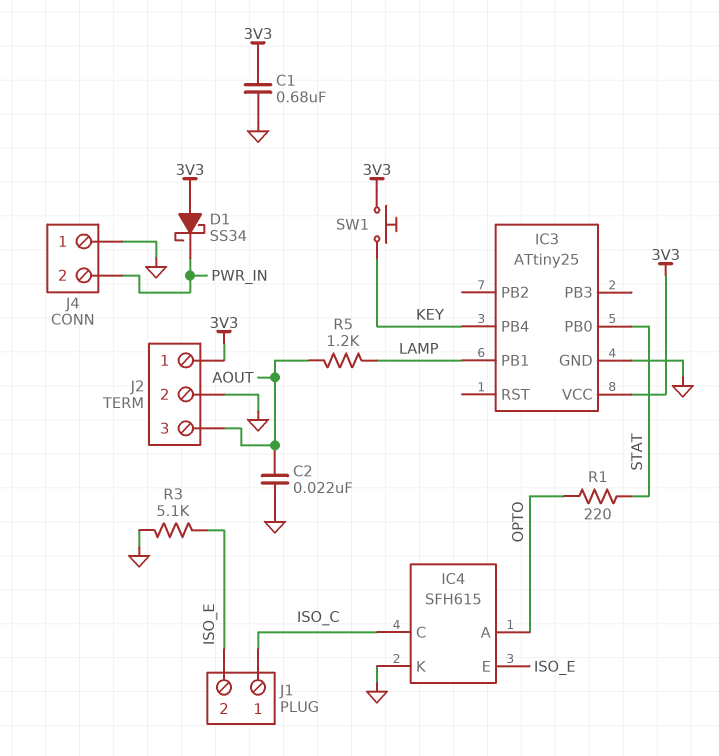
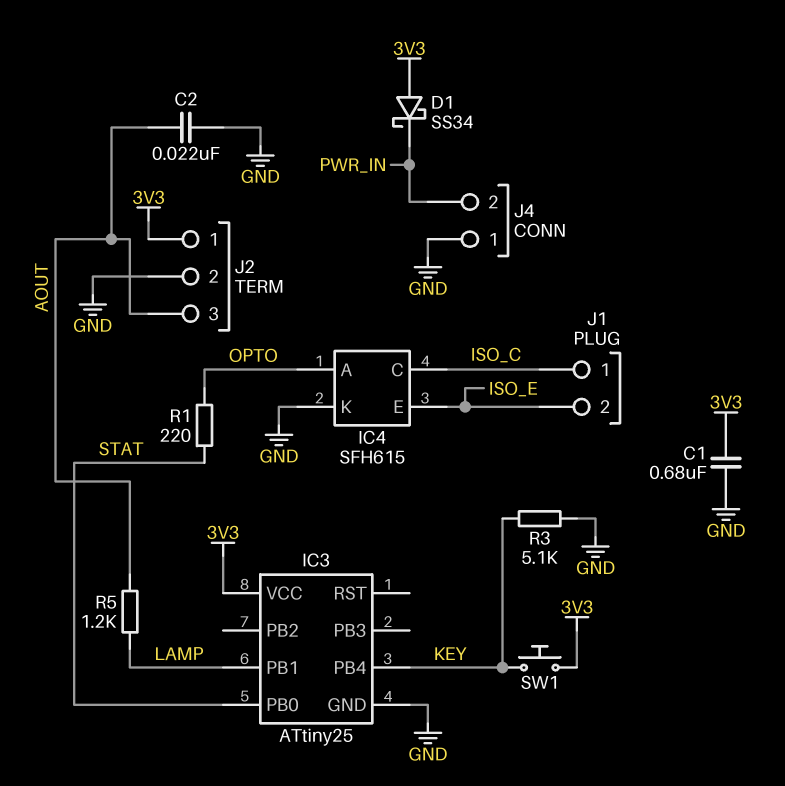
R3: 5.1k (GND, ISO_E) -> 5.1k (GND, KEY)

